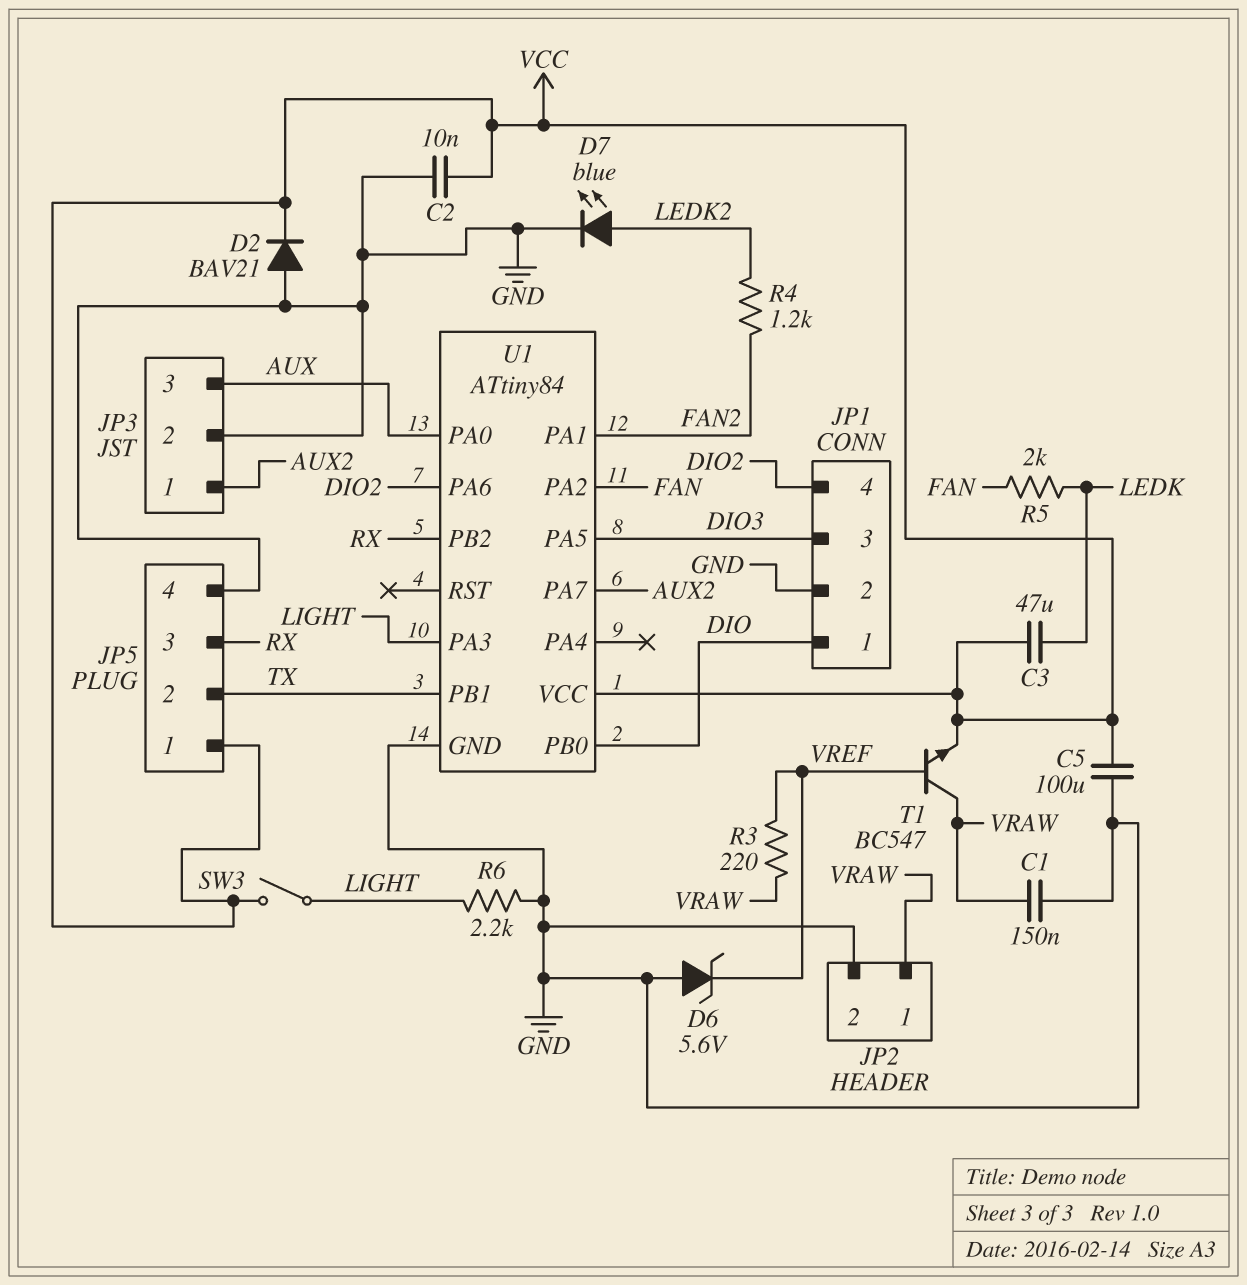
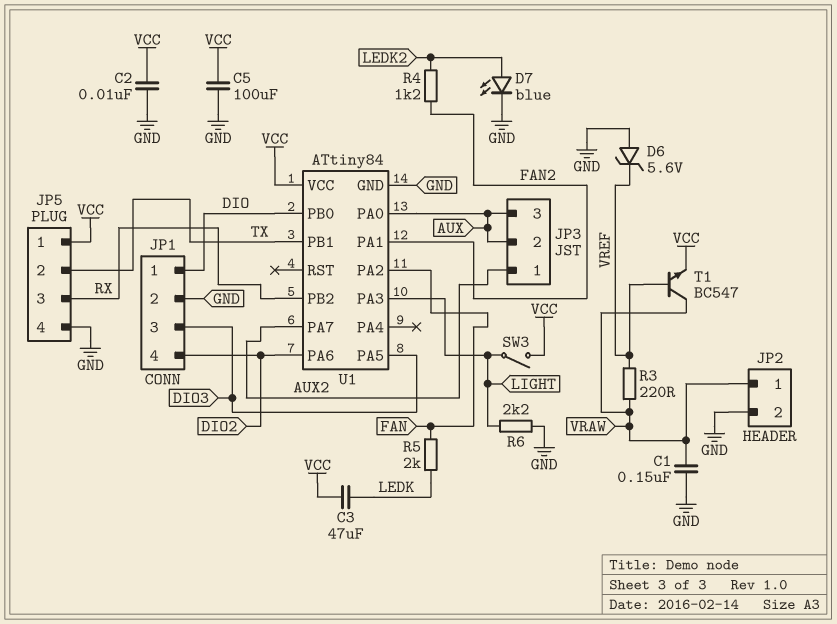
D2: diode BAV21 (A GND, K VCC) -> none
JP3 pin 2: GND -> AUX

